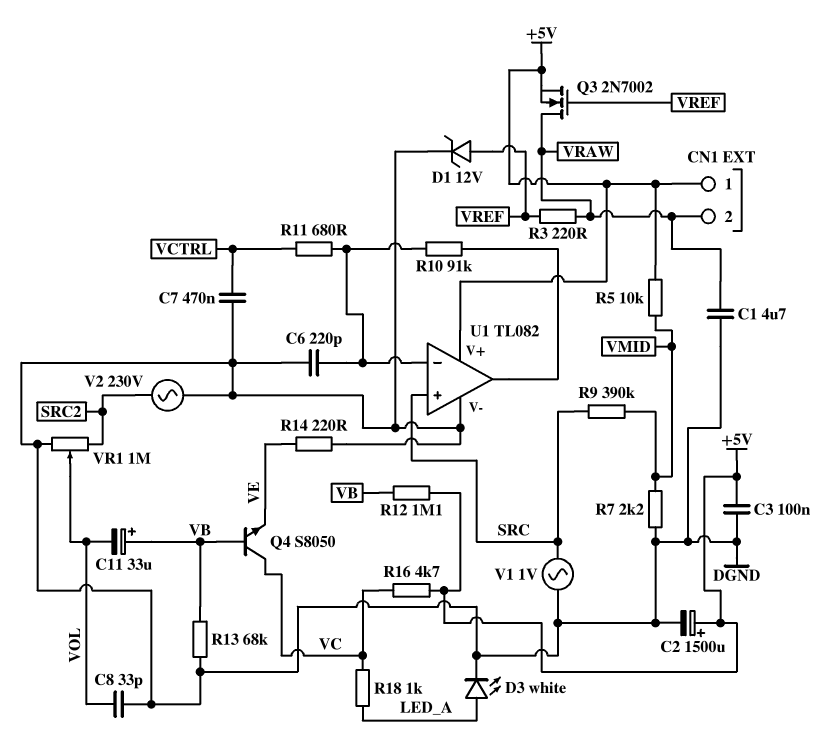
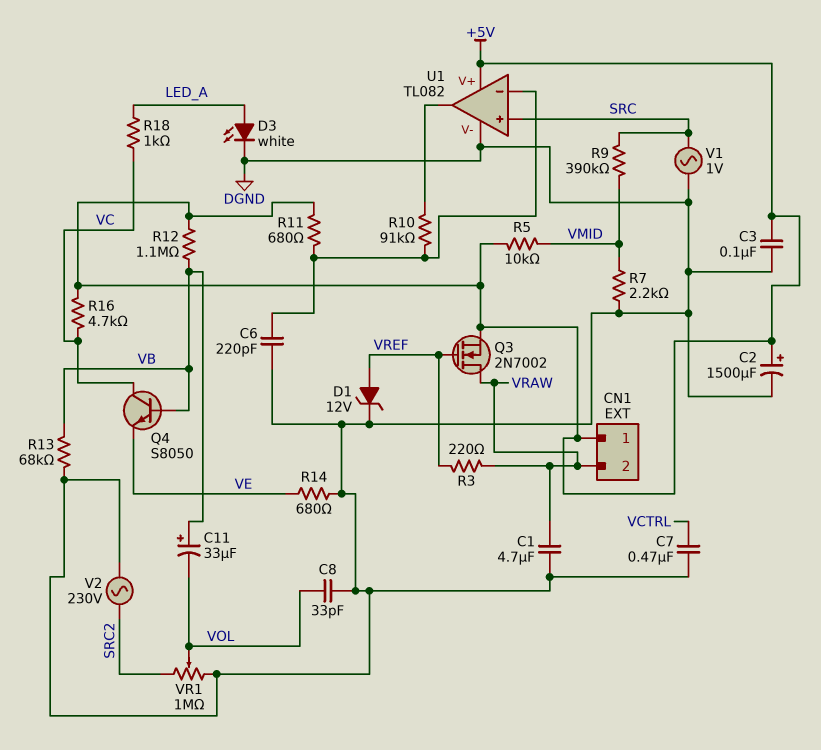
R11: 680 (U1/in-, VCTRL) -> 680 (+5V, U1/in-)
R14: 220 (DGND, VE) -> 680 (DGND, VE)

